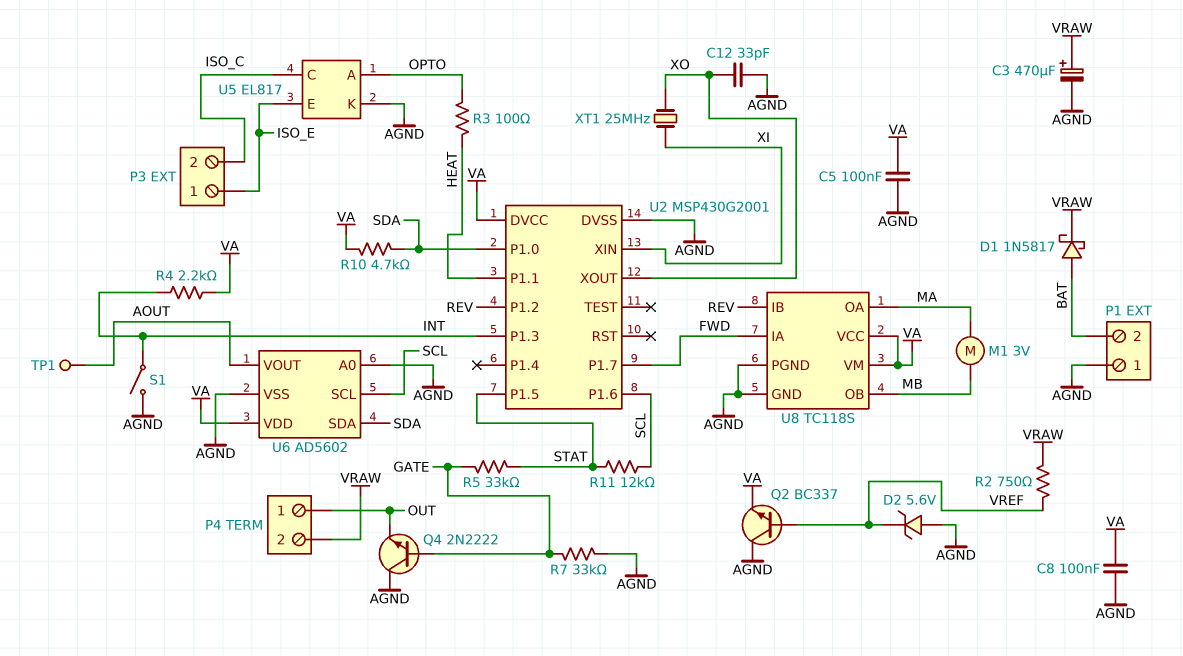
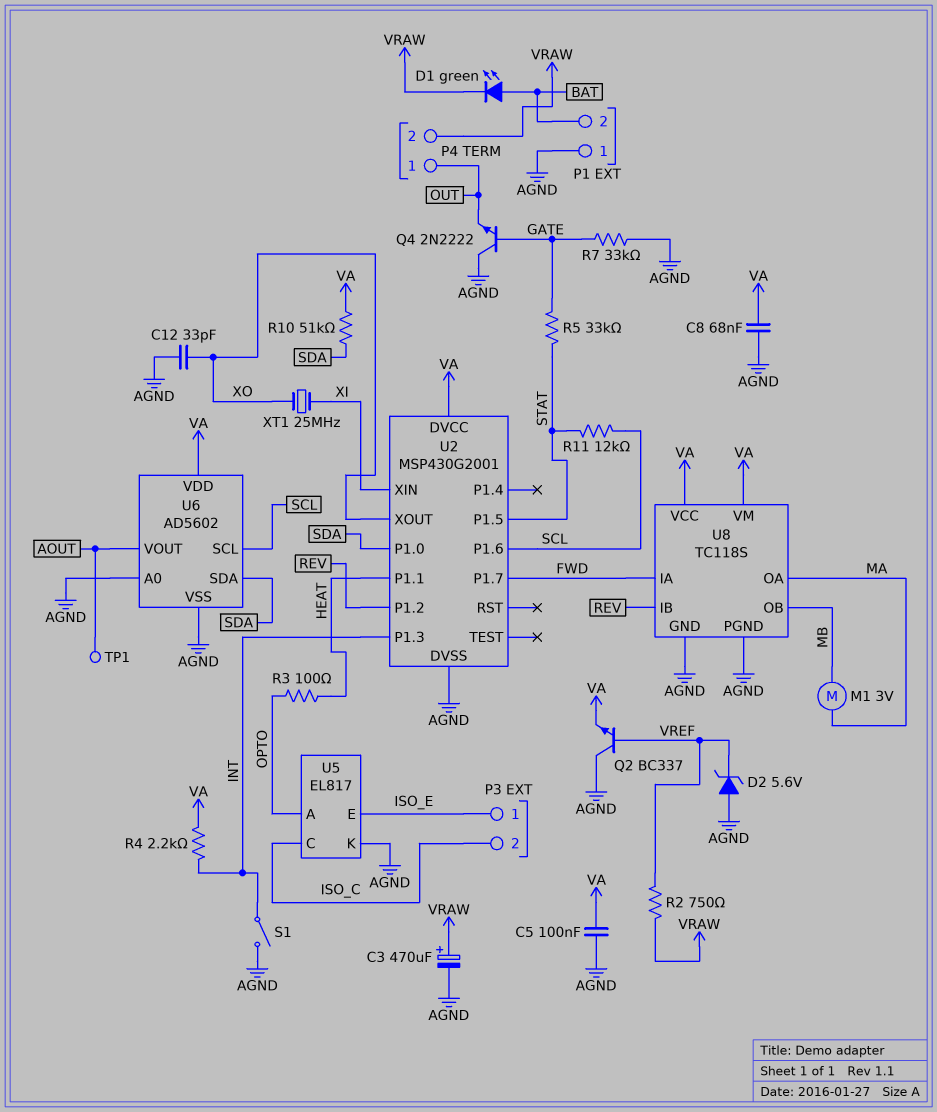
C8: 100nF (AGND, VA) -> 68nF (AGND, VA)
D1: schottky 1N5817 (A BAT, K VRAW) -> LED green (A BAT, K VRAW)
R10: 4.7k (SDA, VA) -> 51k (SDA, VA)

